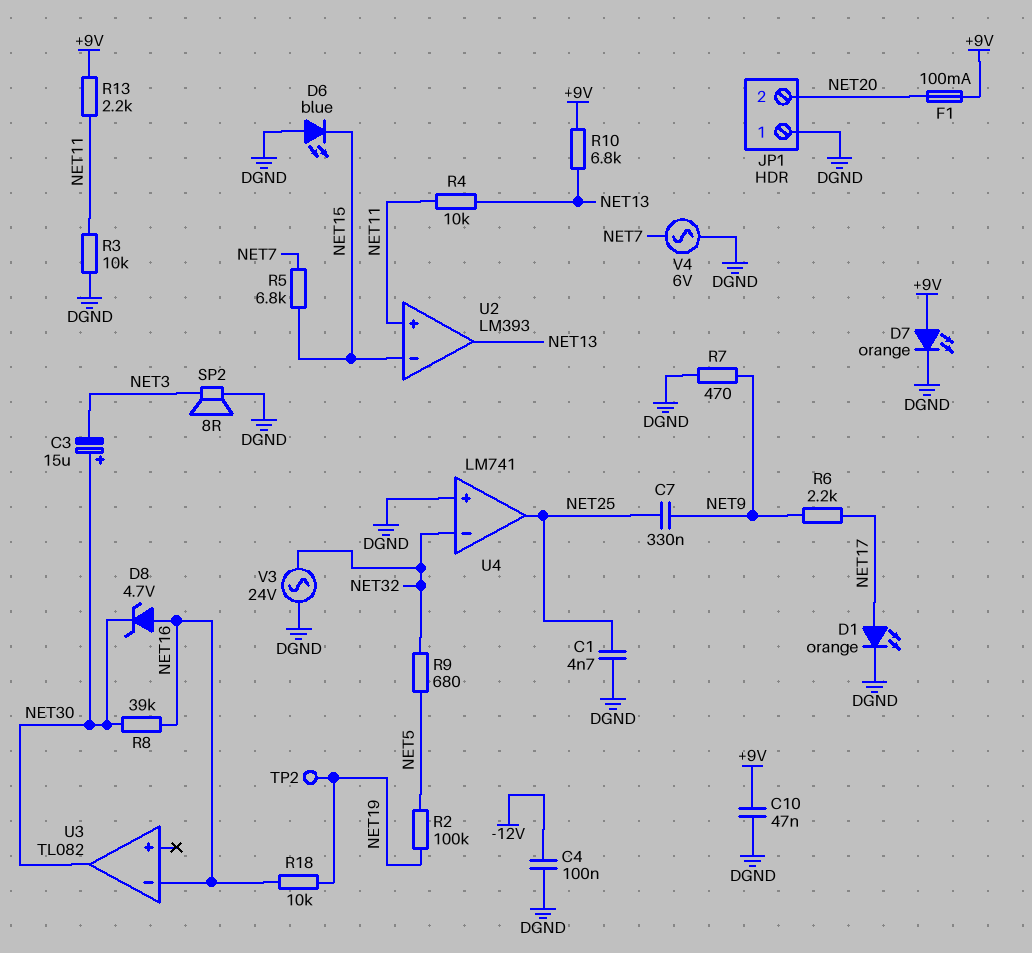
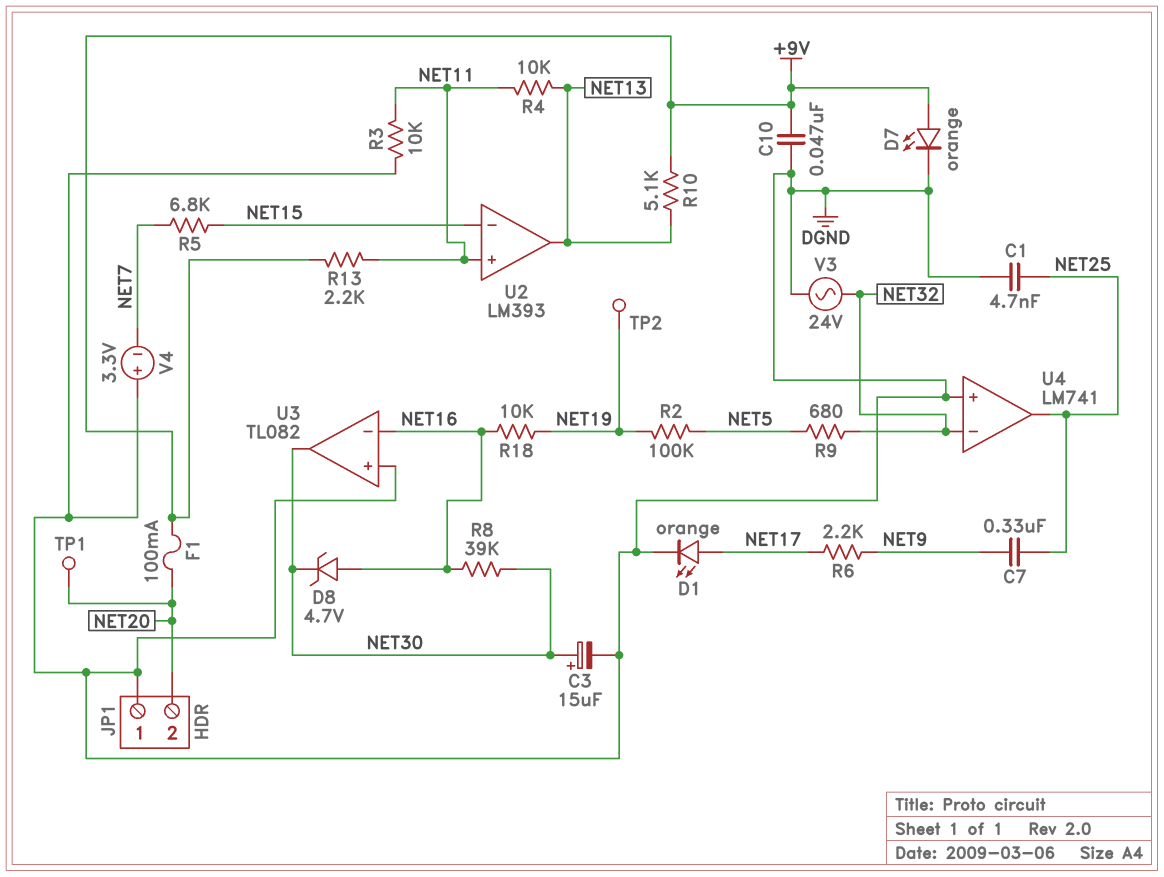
C3: 15uF (plus NET30, minus NET3) -> 15uF (plus NET30, minus DGND)
C4: 100nF (-12V, DGND) -> none
D6: LED blue (A DGND, K NET15) -> none
R7: 470 (DGND, NET9) -> none
R10: 6.8k (+9V, NET13) -> 5.1k (+9V, NET13)
SP2: speaker 8R (DGND, NET3) -> none
TP1: none -> test point (NET20)
U3 pin in+: none -> DGND
V4: AC 6V (DGND, NET7) -> 3.3V (plus DGND, minus NET7)

